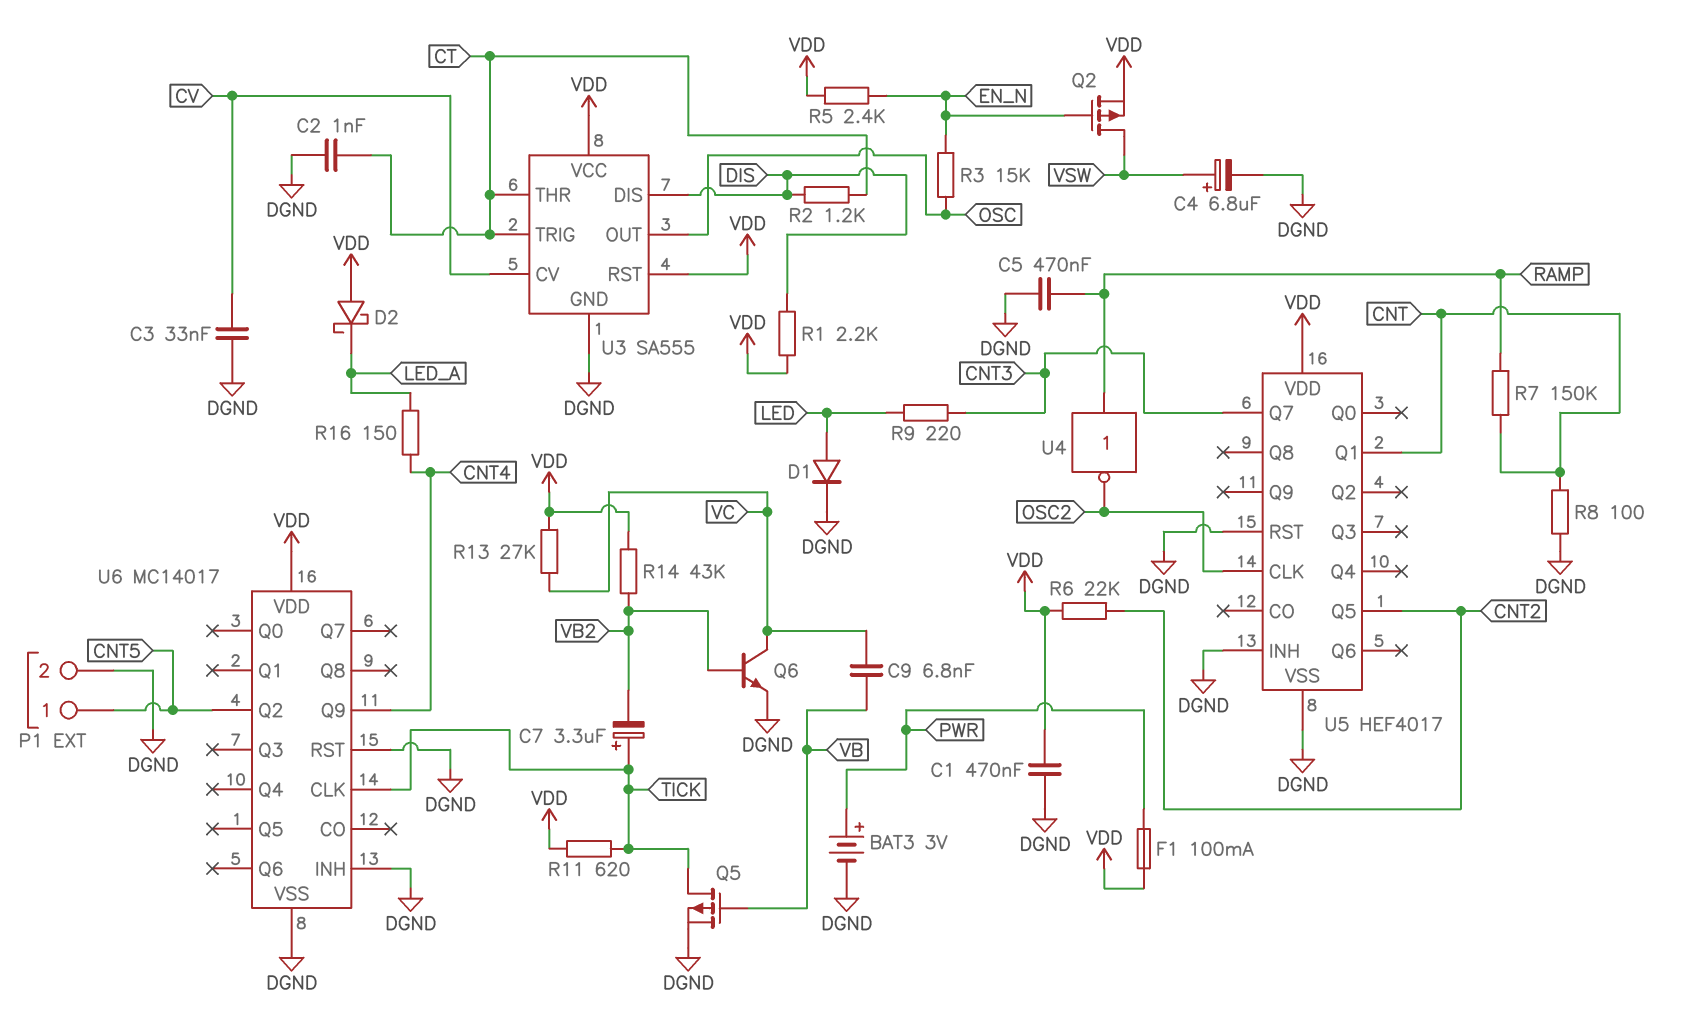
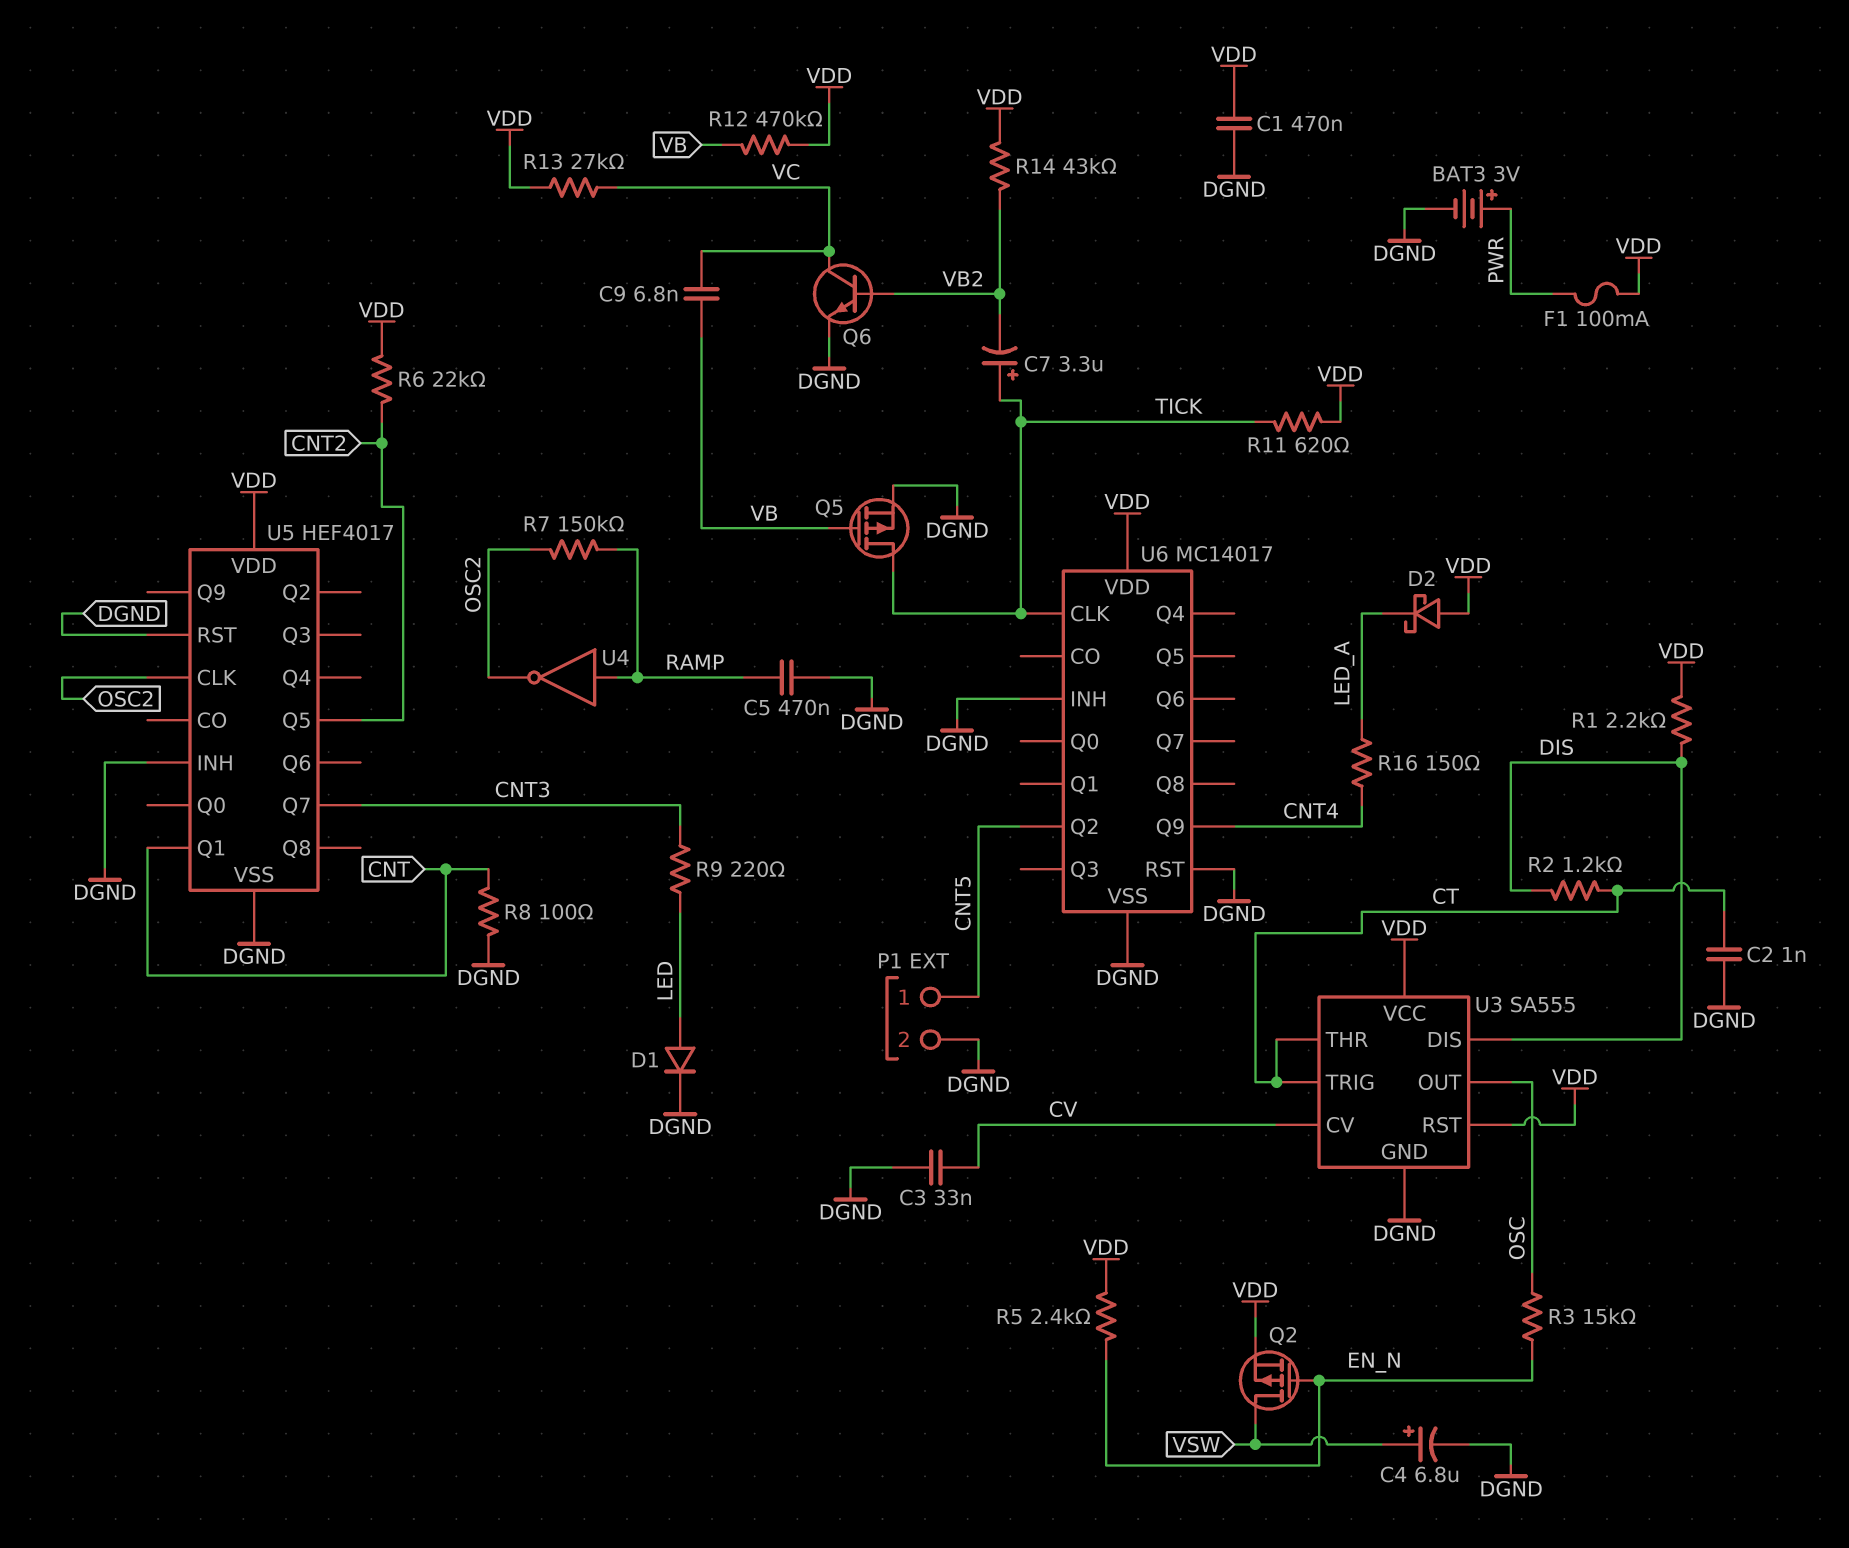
R7: 150k (CNT, RAMP) -> 150k (OSC2, RAMP)
R12: none -> 470k (VB, VDD)

